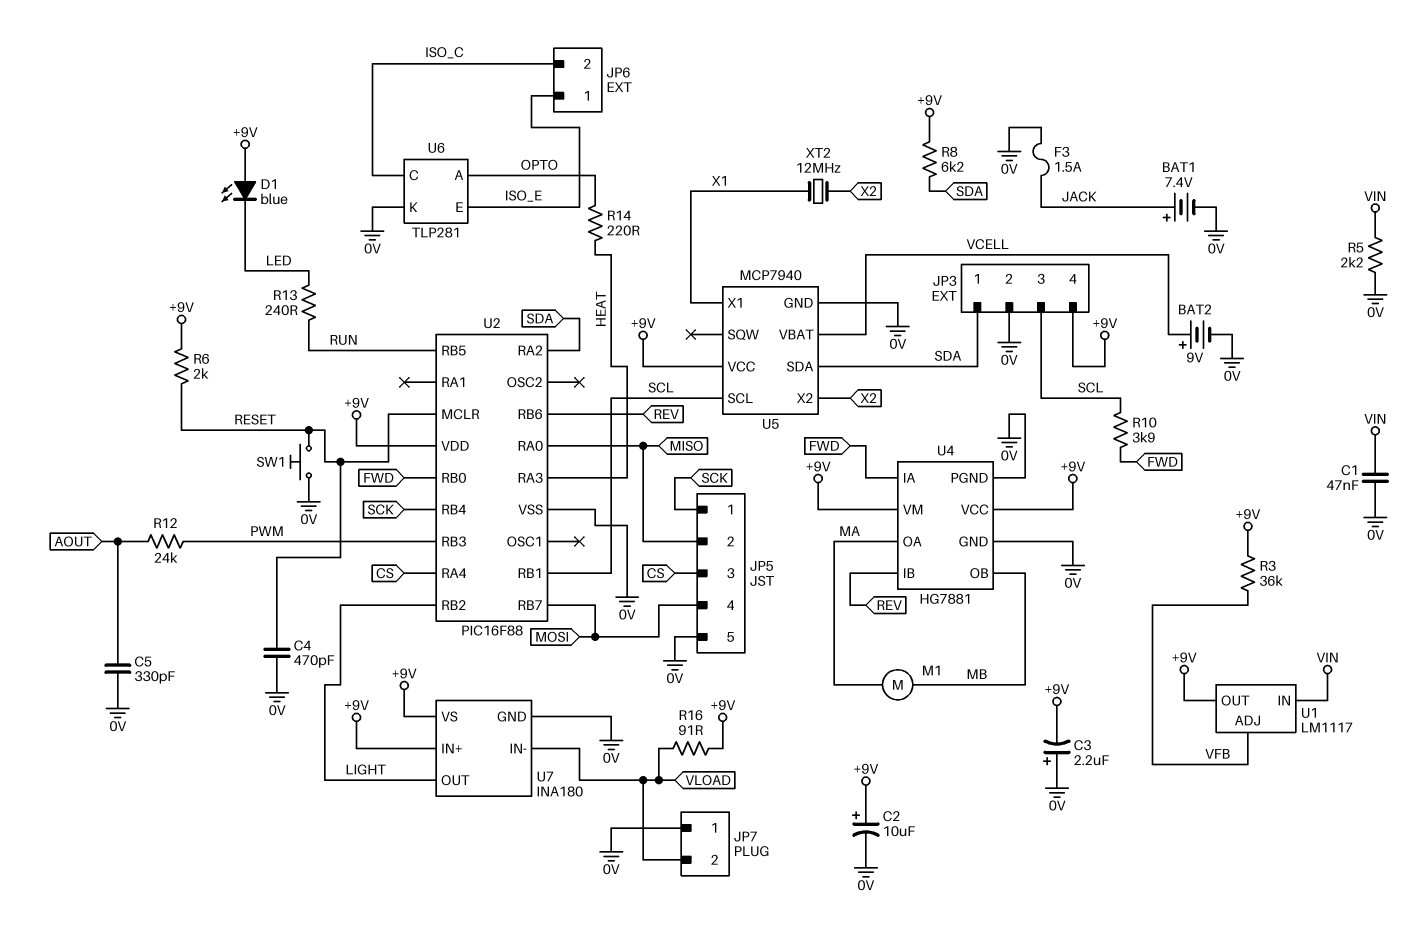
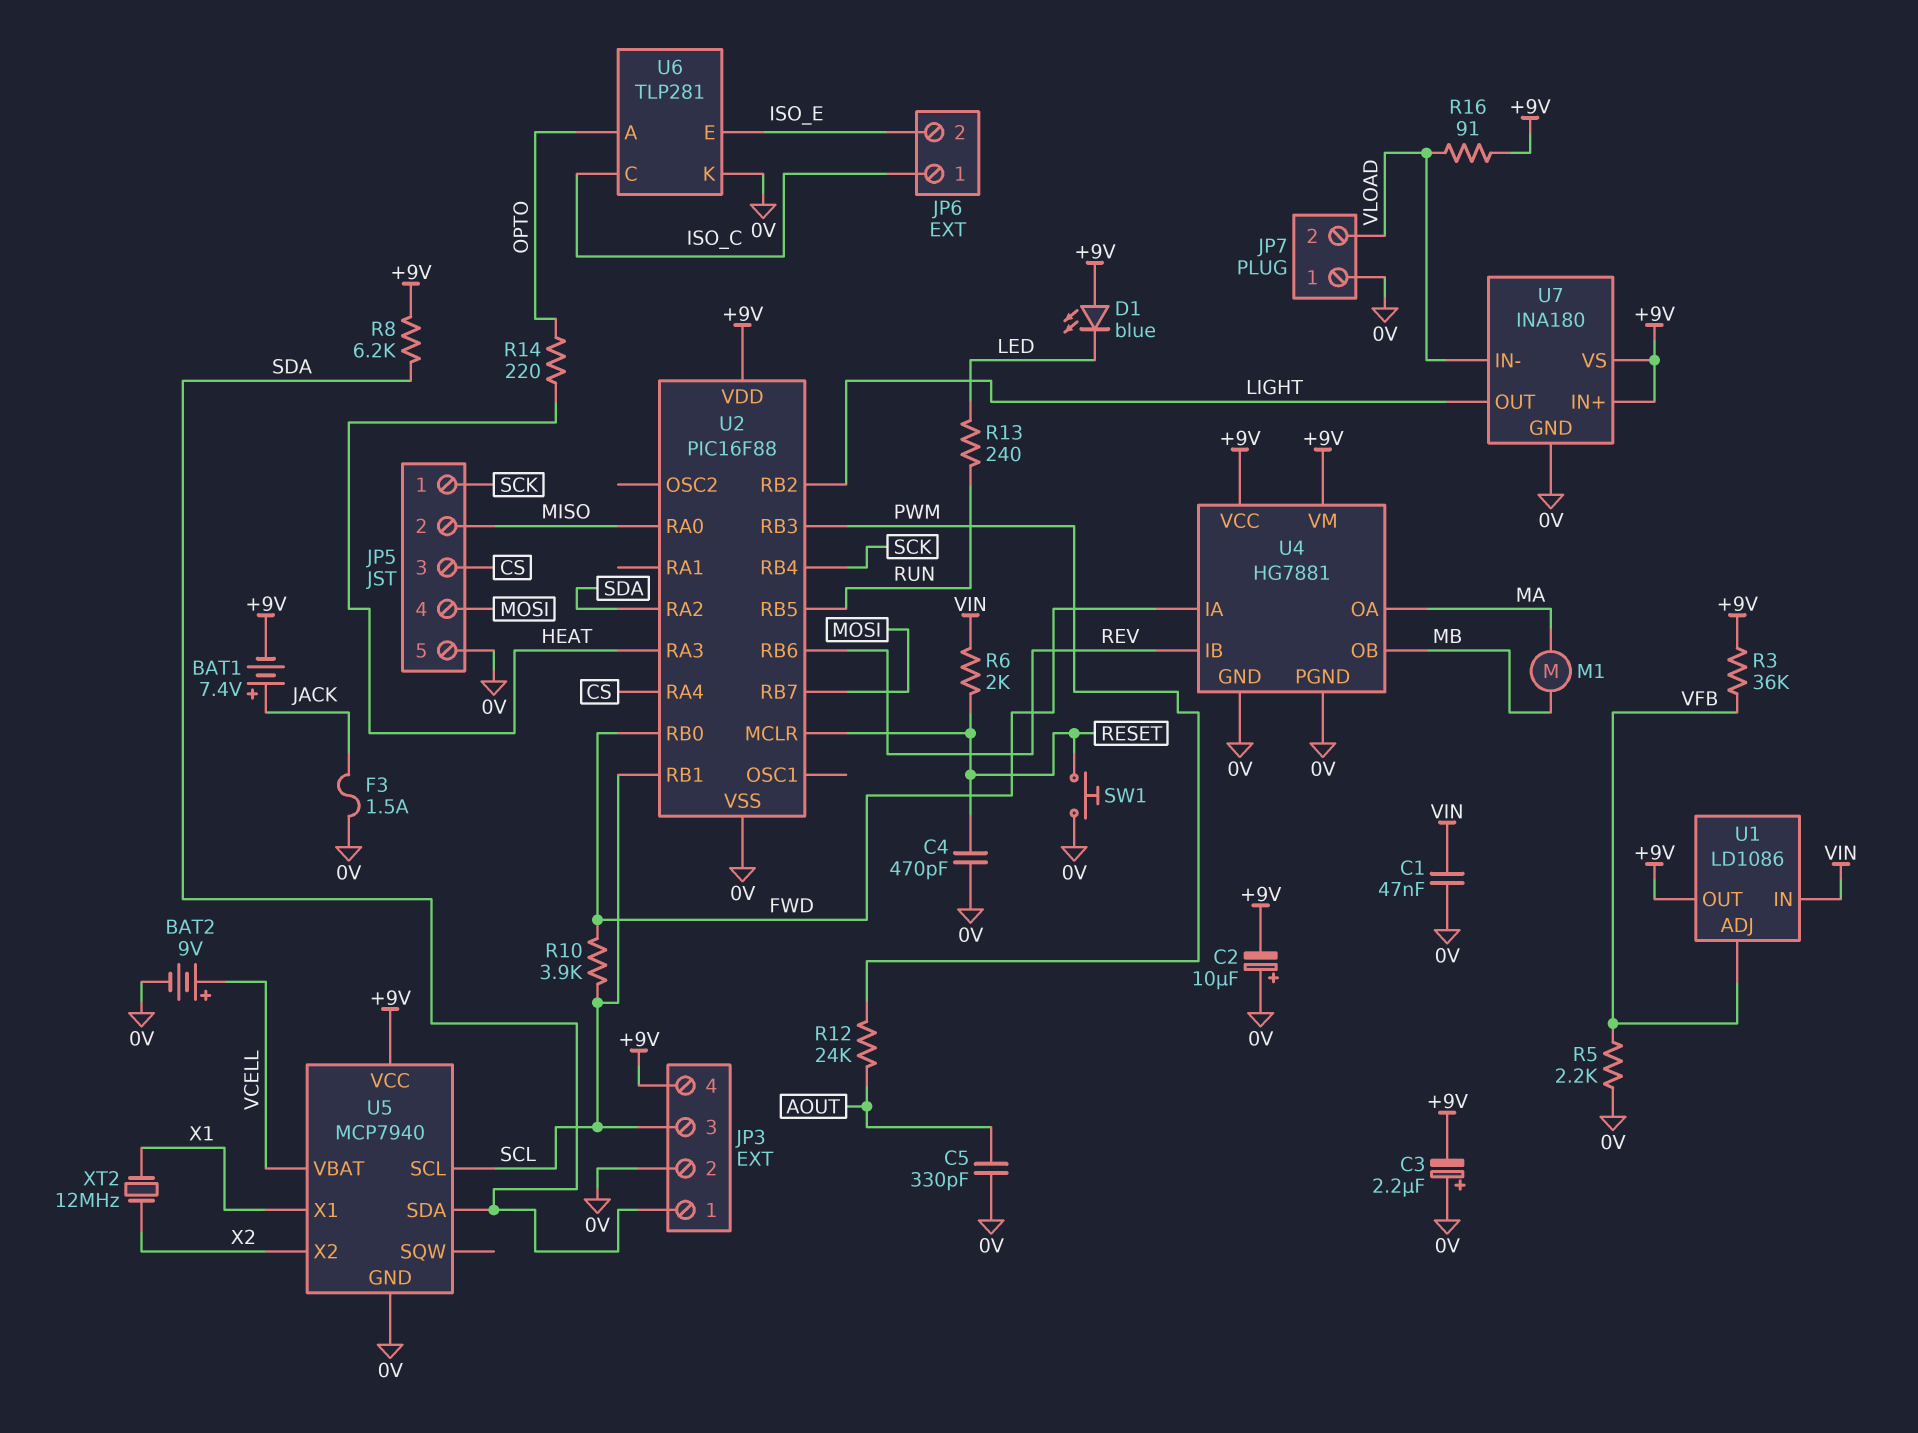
BAT1: 7.4V (plus JACK, minus 0V) -> 7.4V (plus JACK, minus +9V)
C2: 10uF (plus +9V, minus 0V) -> 10uF (plus 0V, minus +9V)
JP6 pin 1: ISO_E -> ISO_C
JP6 pin 2: ISO_C -> ISO_E
R5: 2.2k (0V, VIN) -> 2.2k (0V, VFB)
R6: 2k (+9V, RESET) -> 2k (RESET, VIN)
U1: LM1117 -> LD1086

